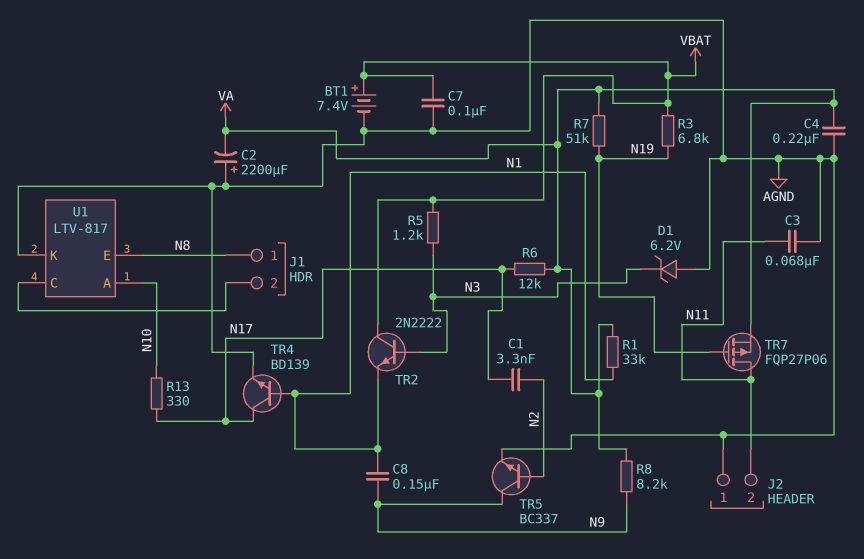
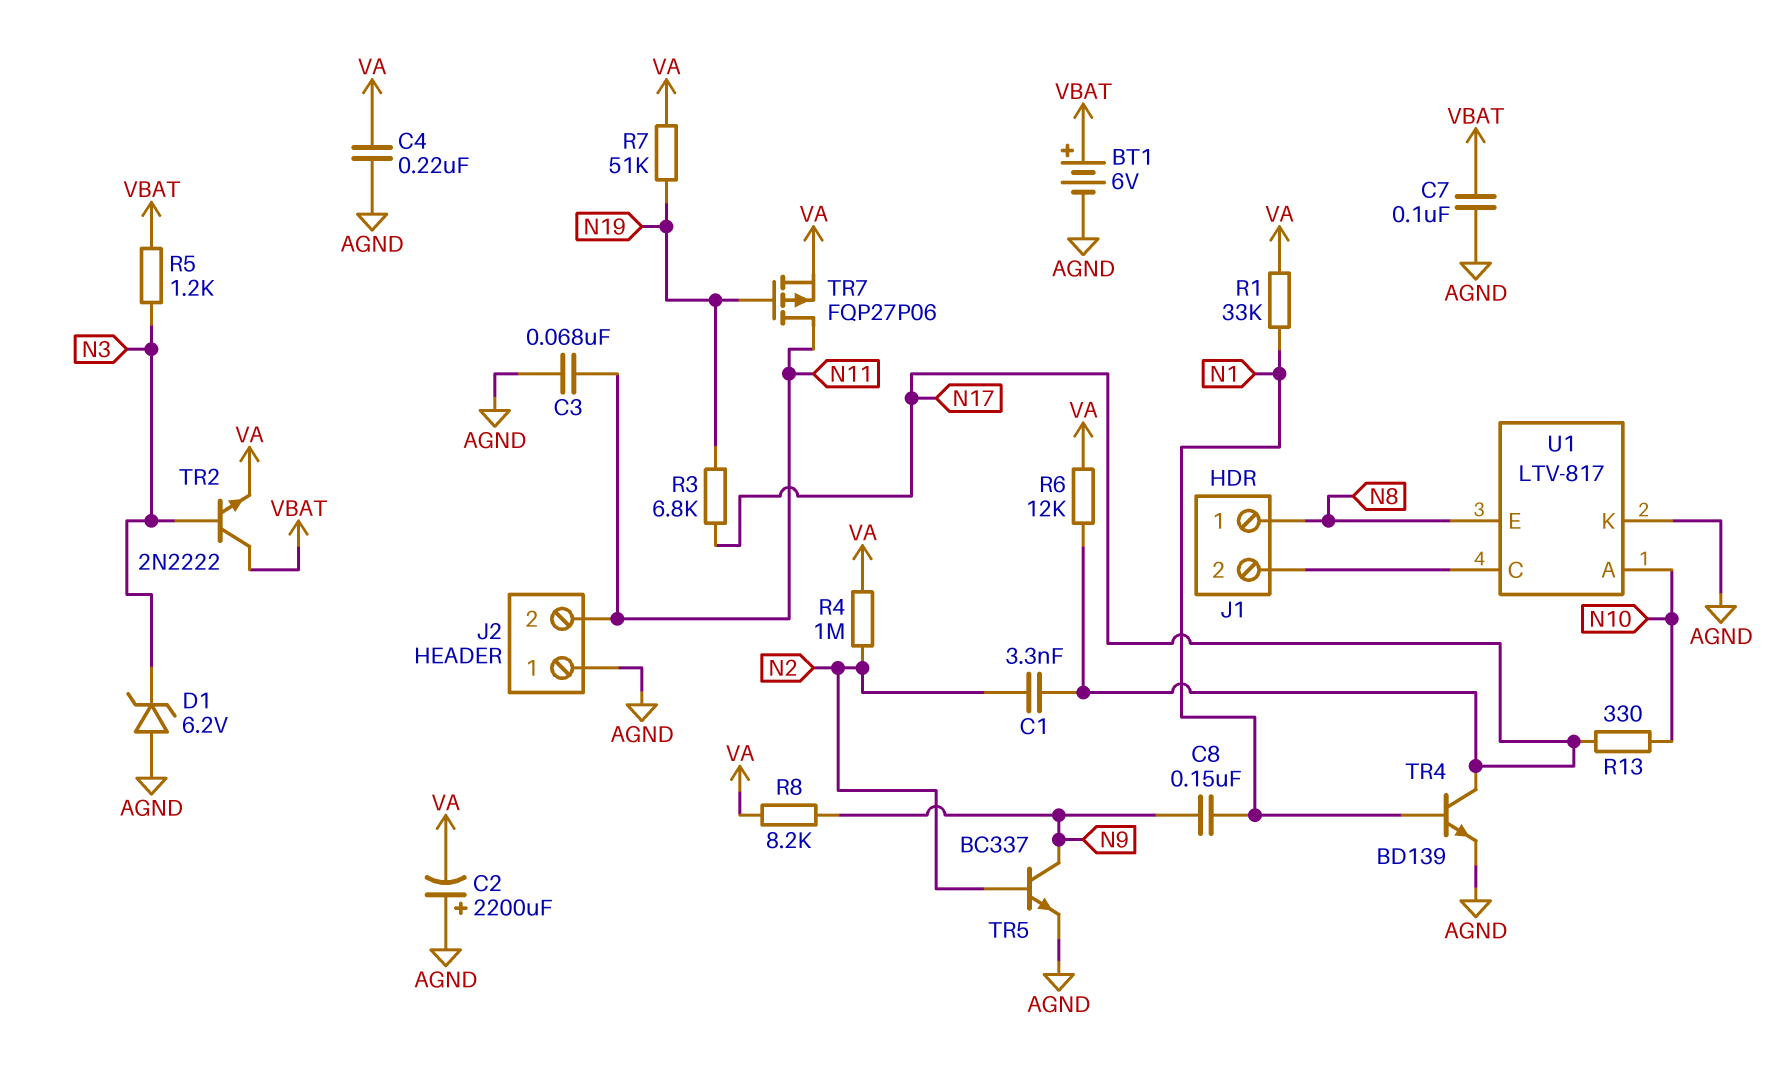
BT1: 7.4V (plus VBAT, minus AGND) -> 6V (plus VBAT, minus AGND)
R3: 6.8k (N19, VBAT) -> 6.8k (N17, N19)
R4: none -> 1M (N2, VA)
TR2: NPN 2N2222 (B N3, C VBAT, E N1) -> NPN 2N2222 (B N3, C VBAT, E VA)

